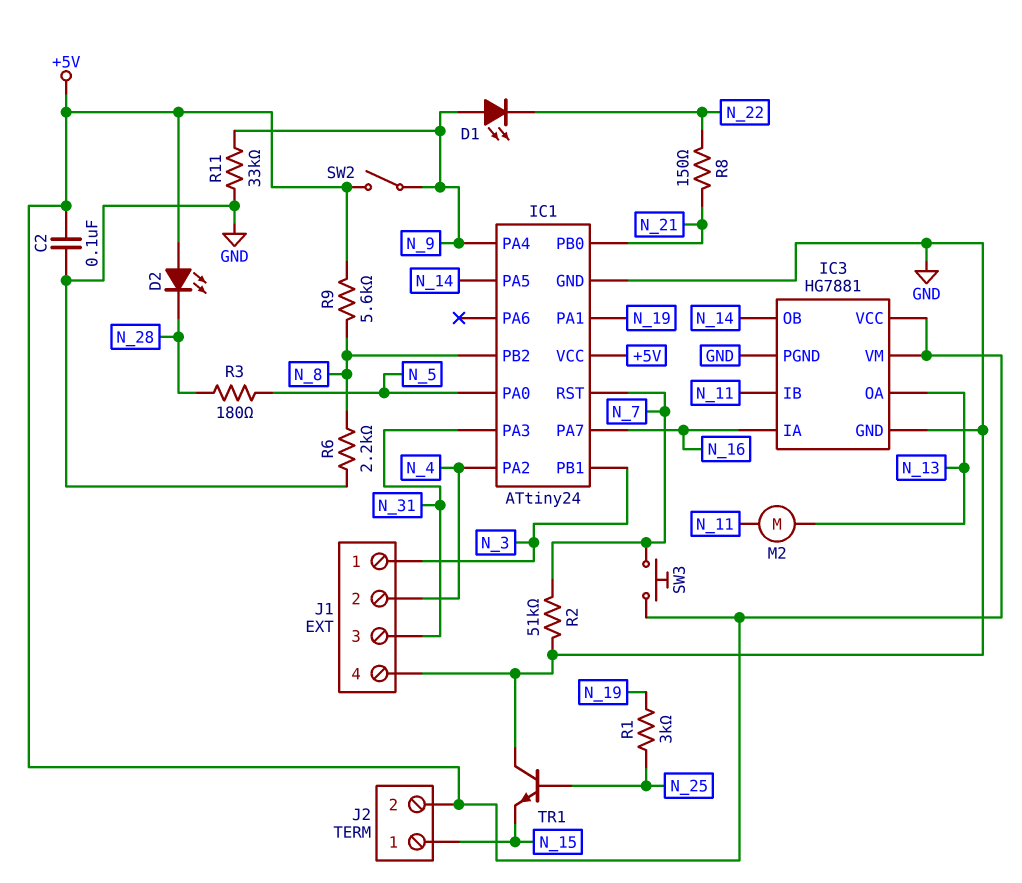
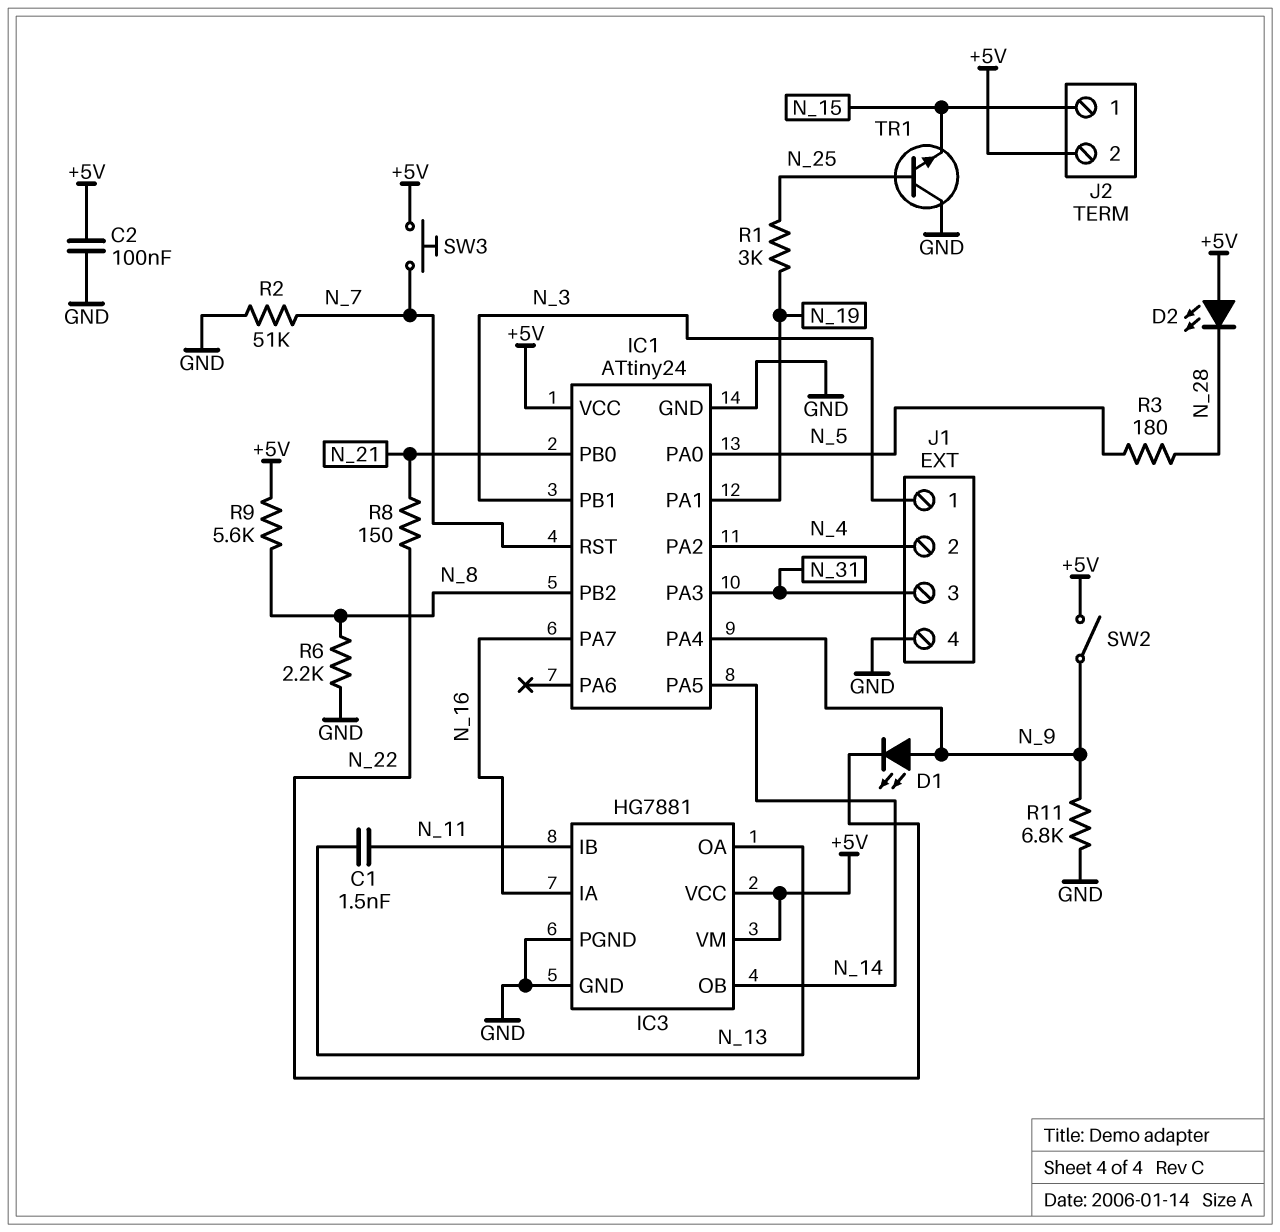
C1: none -> 1.5nF (N_11, N_13)
M2: motor (N_11, N_13) -> none
R11: 33k (GND, N_9) -> 6.8k (GND, N_9)

